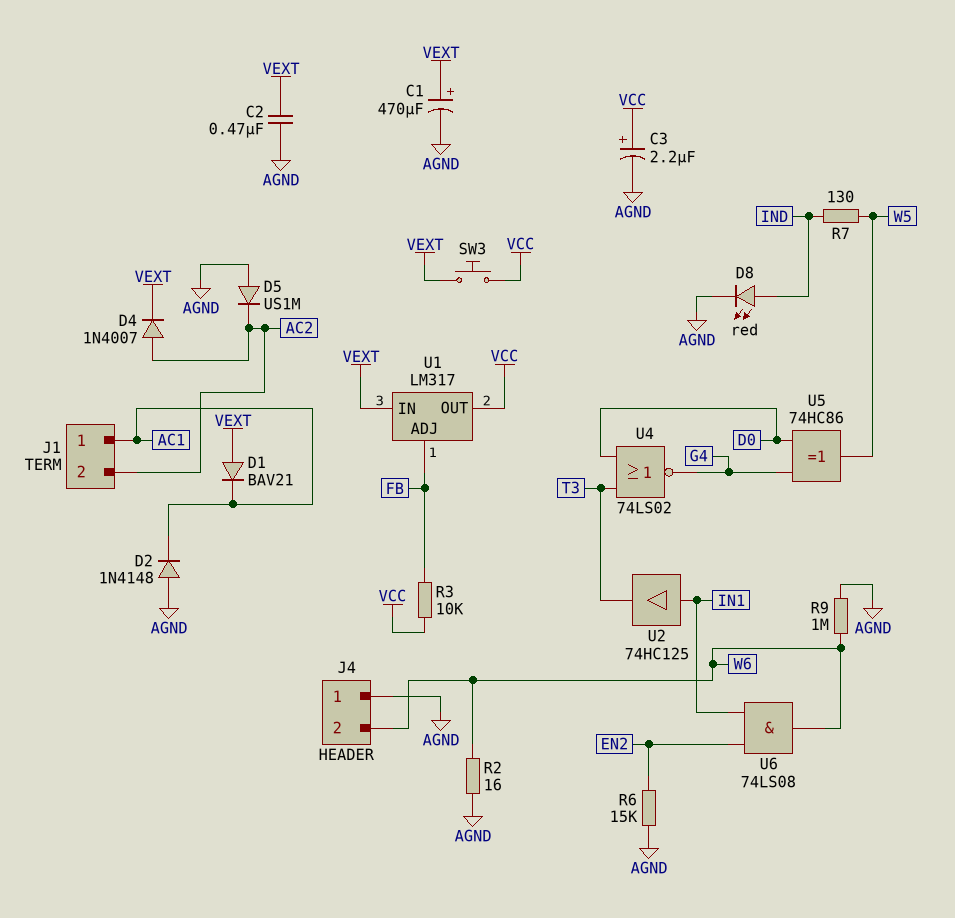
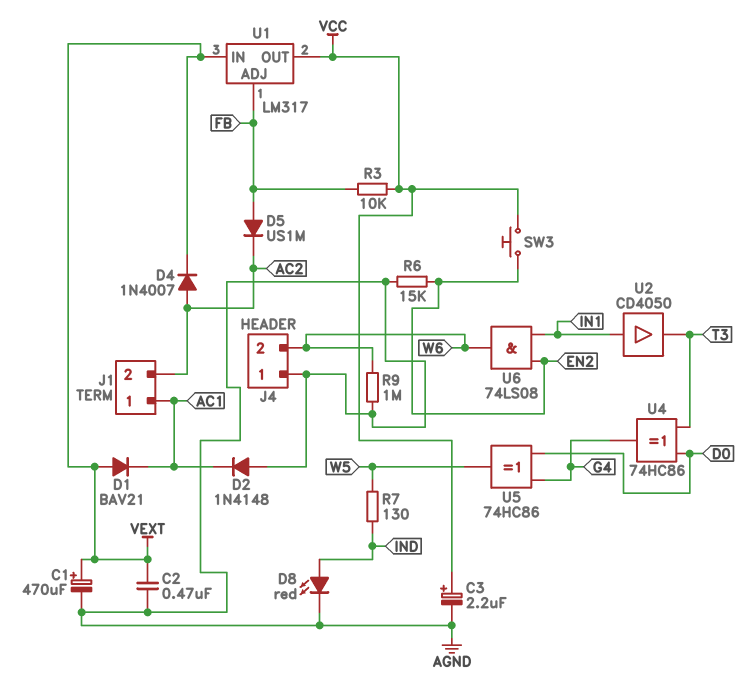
D5: diode US1M (A AGND, K AC2) -> diode US1M (A FB, K AC2)
R2: 16 (AGND, W6) -> none
SW3: button (VCC, VEXT) -> button (EN2, VCC)
U2: buffer 74HC125 (in IN1, out T3) -> buffer CD4050 (in IN1, out T3)
U4: NOR 74LS02 (in D0, in T3, out G4) -> XOR 74HC86 (in D0, in T3, out G4)

